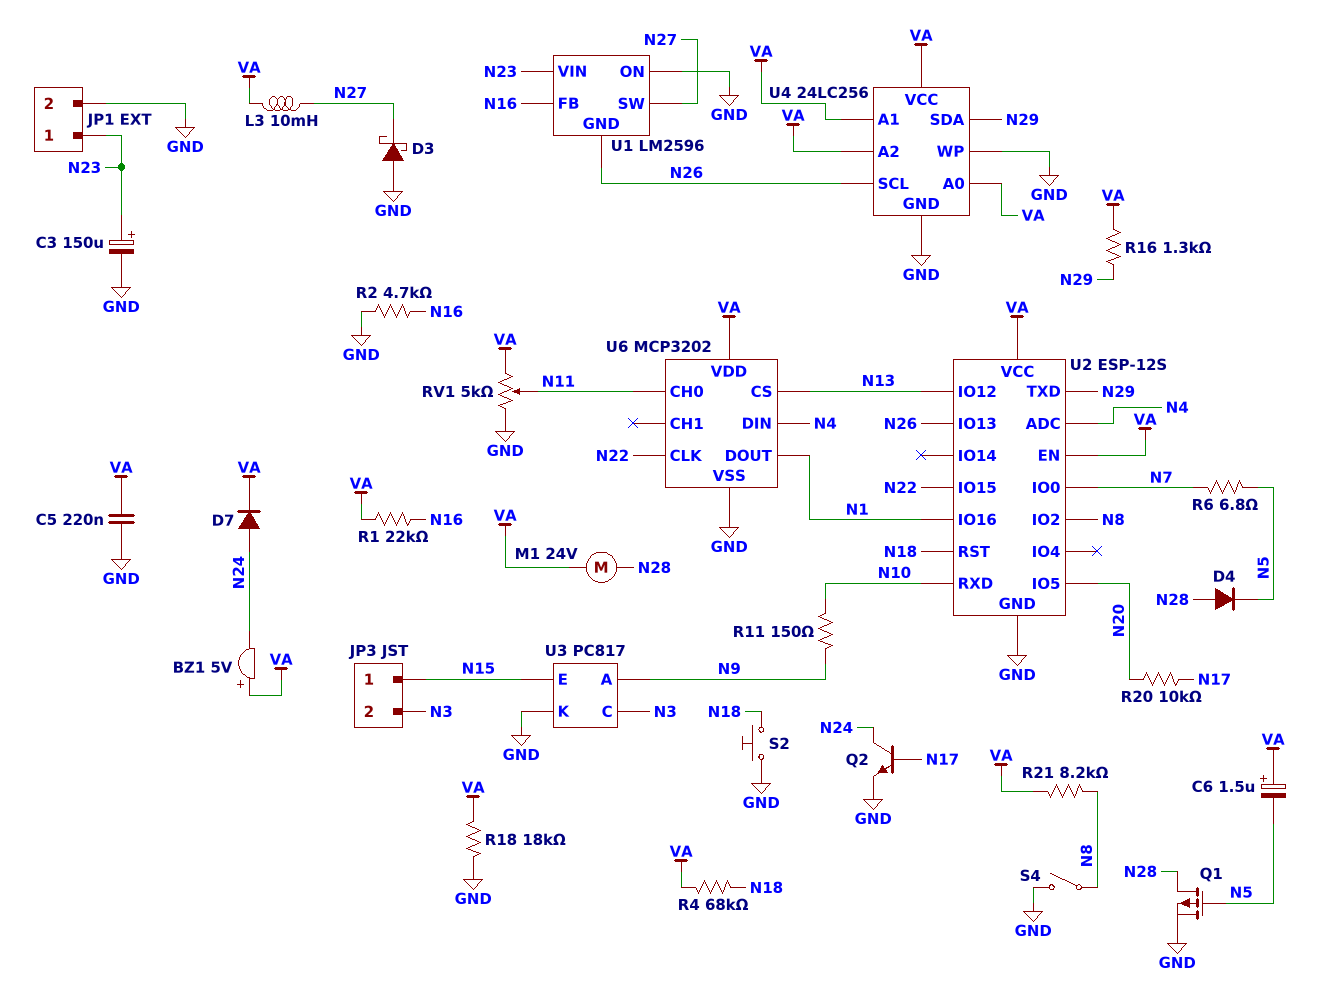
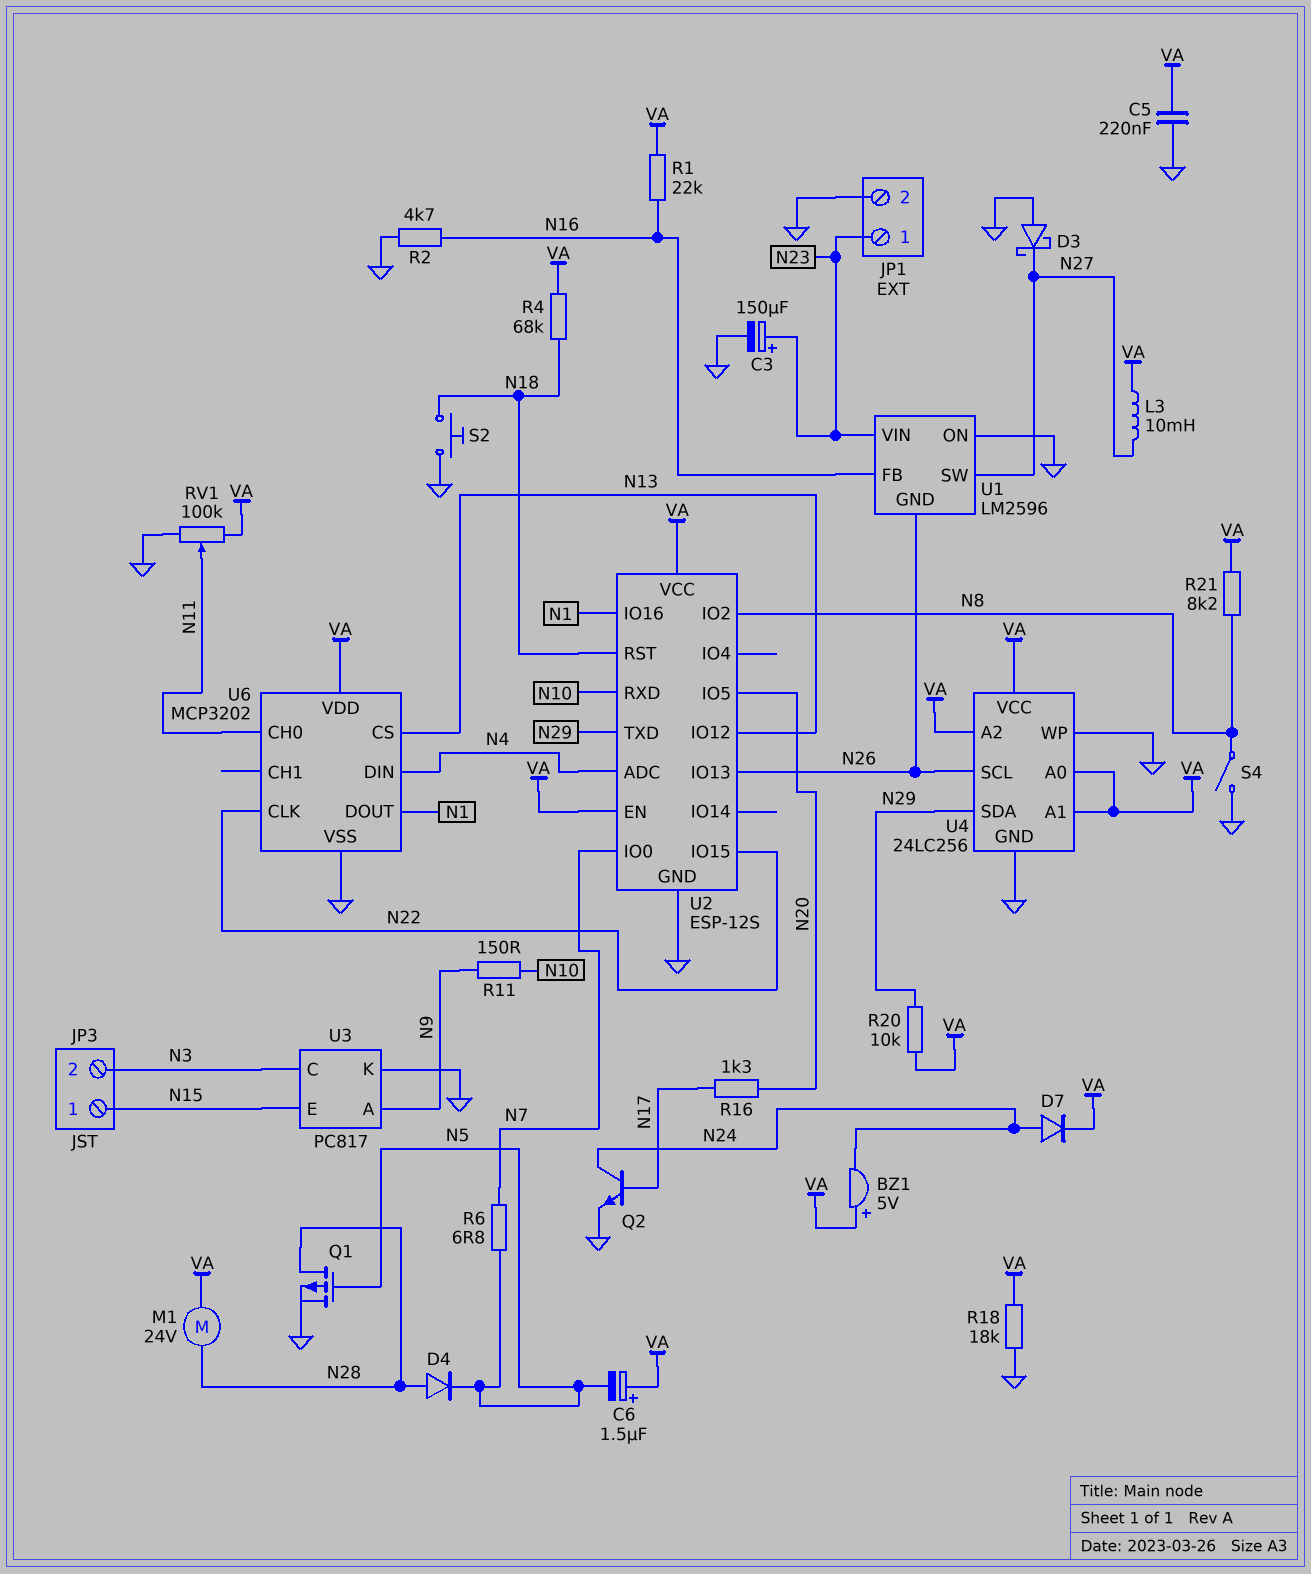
R16: 1.3k (N29, VA) -> 1.3k (N17, N20)
R20: 10k (N17, N20) -> 10k (N29, VA)
RV1: 5k (GND, VA, wiper N11) -> 100k (GND, VA, wiper N11)

